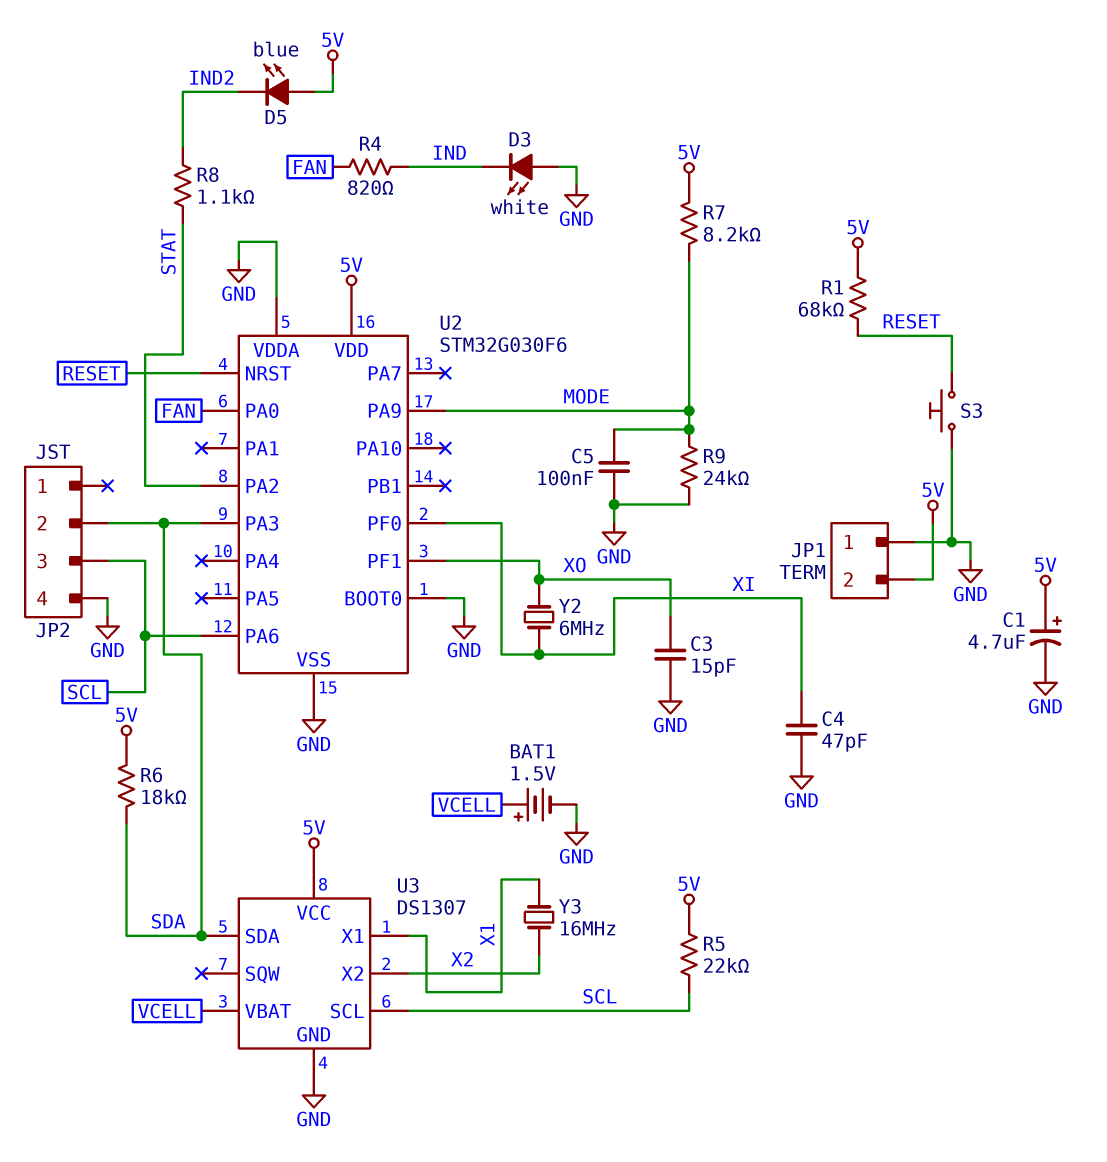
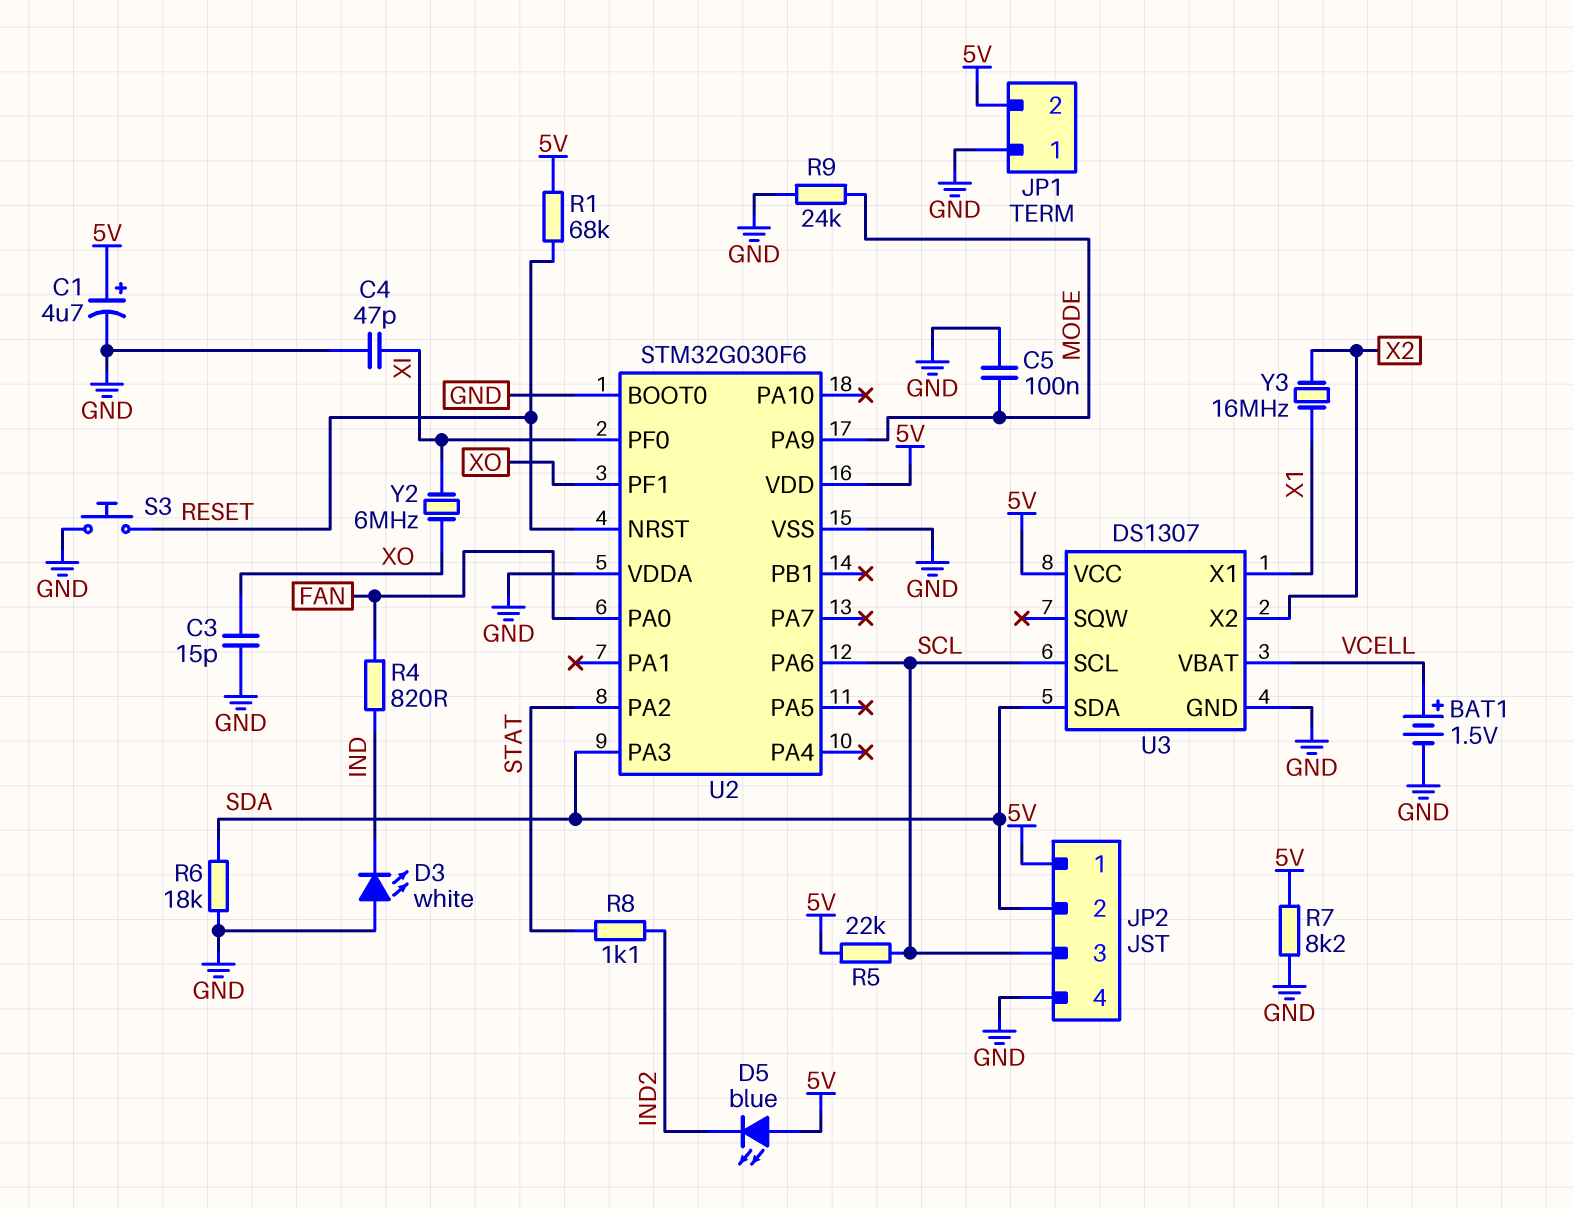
JP2 pin 1: none -> 5V
R6: 18k (5V, SDA) -> 18k (GND, SDA)
R7: 8.2k (5V, MODE) -> 8.2k (5V, GND)

